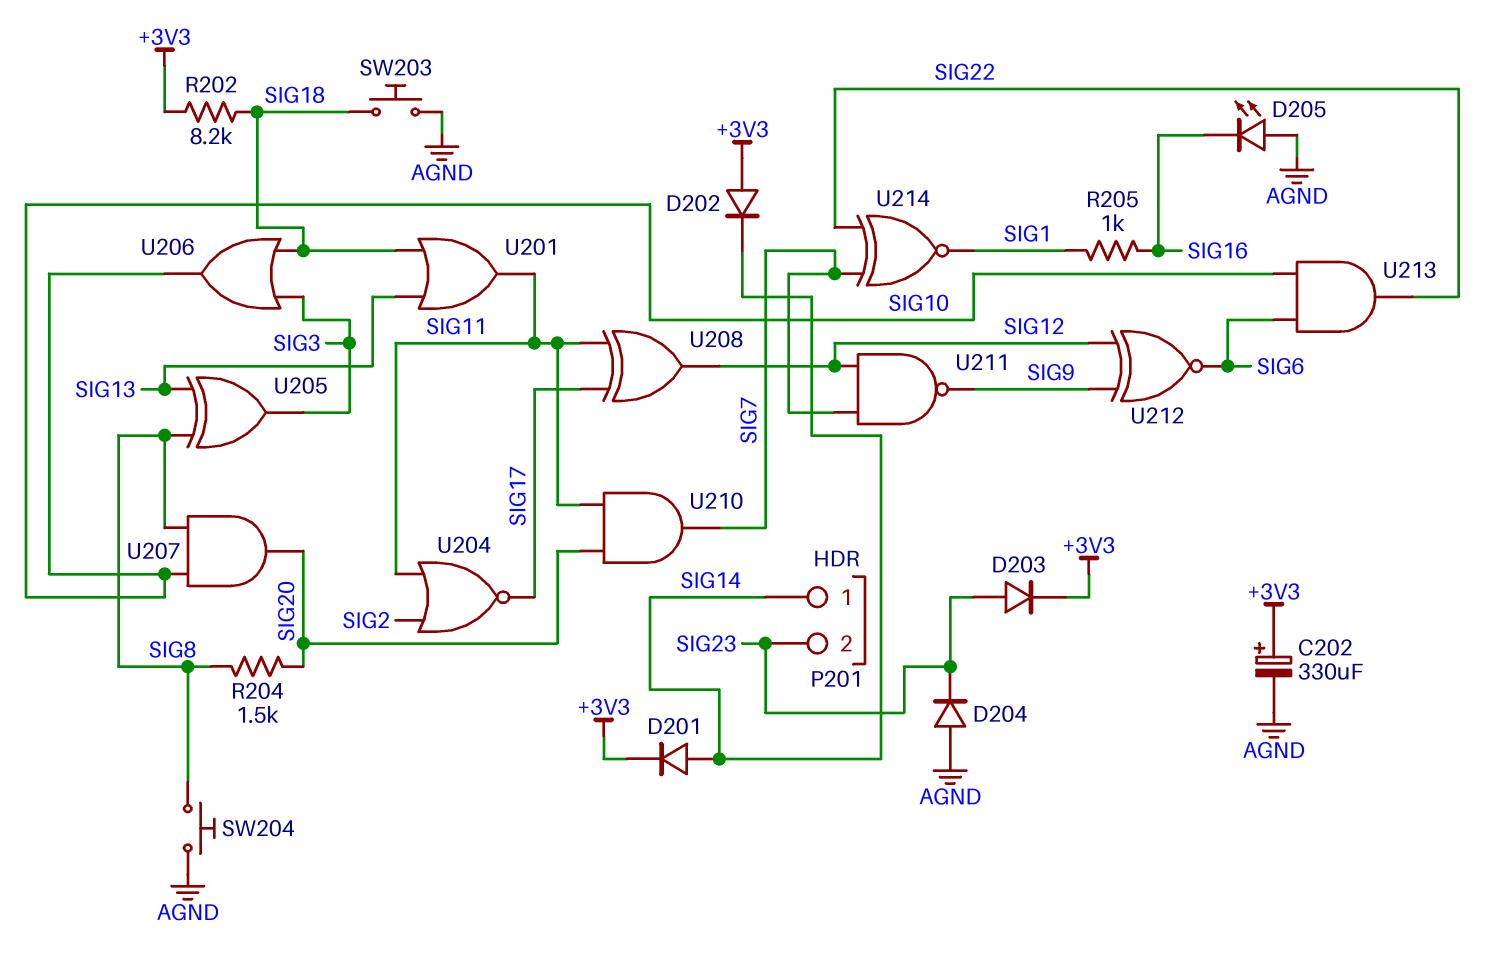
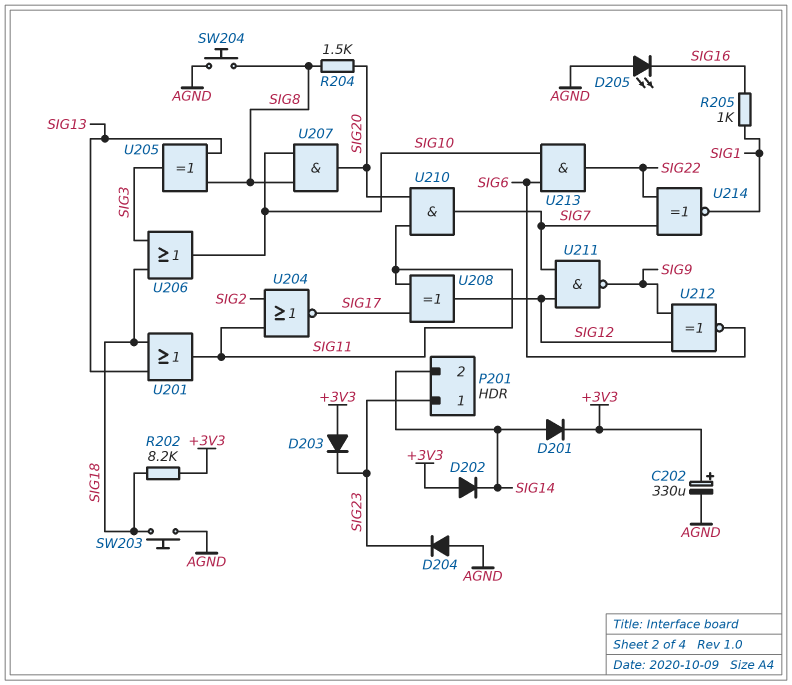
D203: diode (A SIG23, K +3V3) -> diode (A +3V3, K SIG23)
P201 pin 1: SIG14 -> SIG23
P201 pin 2: SIG23 -> SIG14

